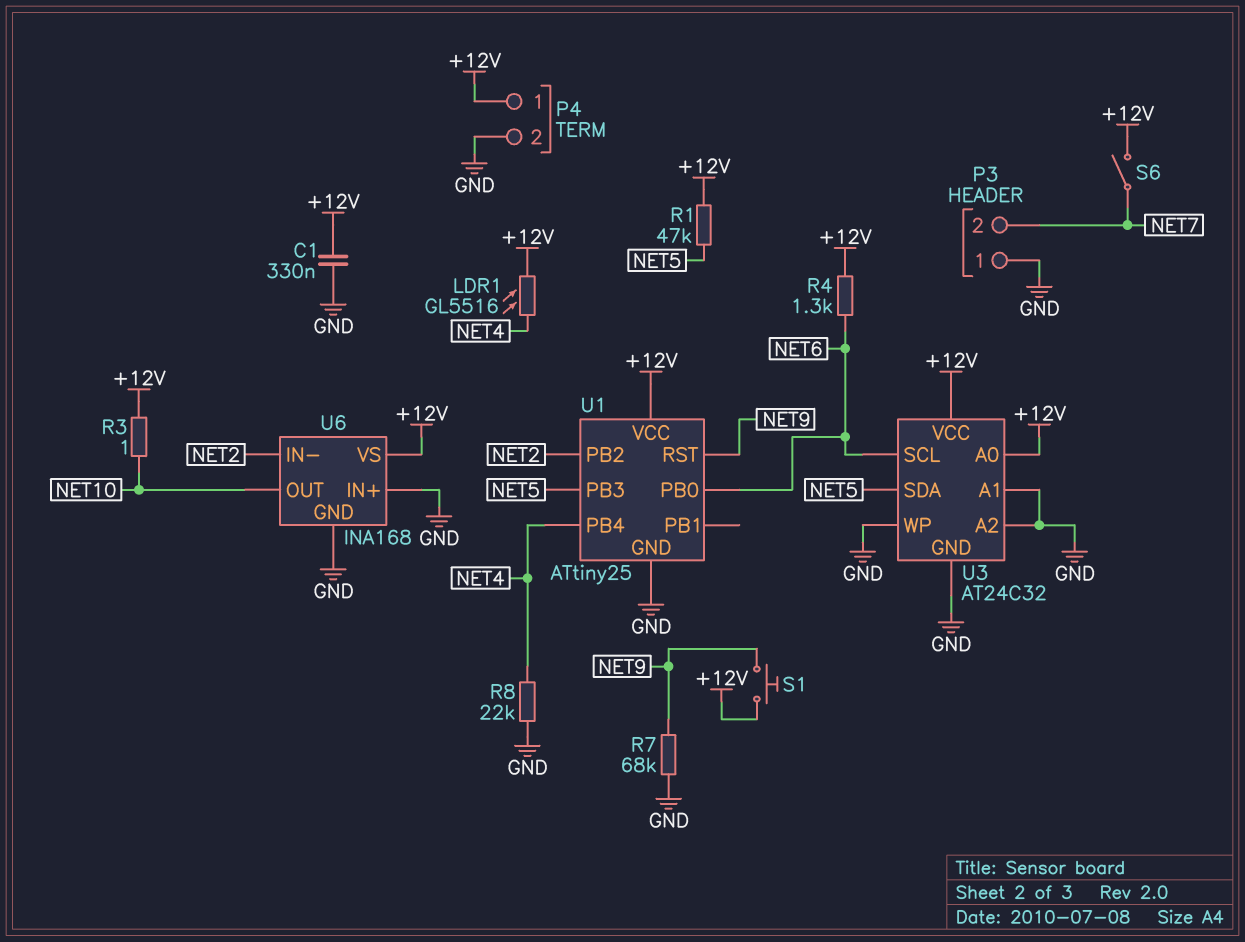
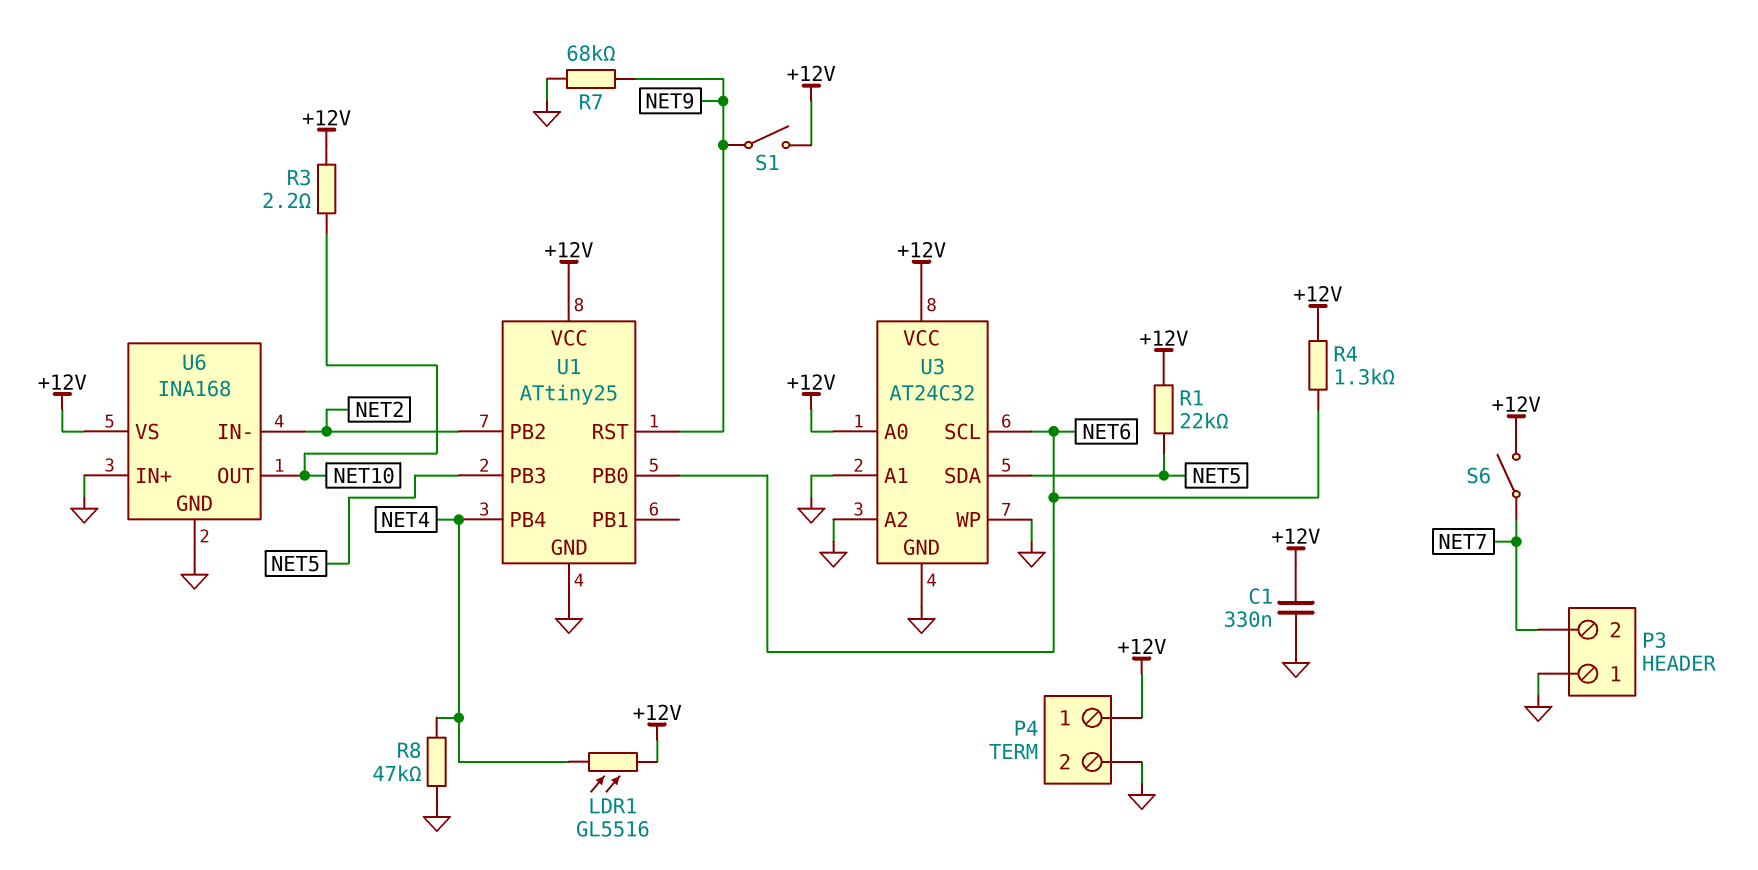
R1: 47k (+12V, NET5) -> 22k (+12V, NET5)
R3: 1 (+12V, NET10) -> 2.2 (+12V, NET10)
R8: 22k (GND, NET4) -> 47k (GND, NET4)
S1: button (+12V, NET9) -> switch (+12V, NET9)

